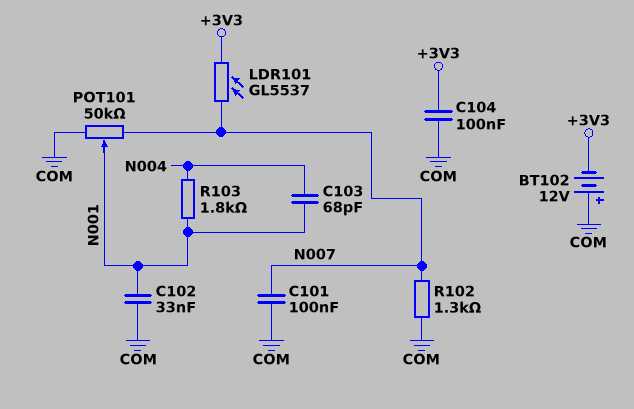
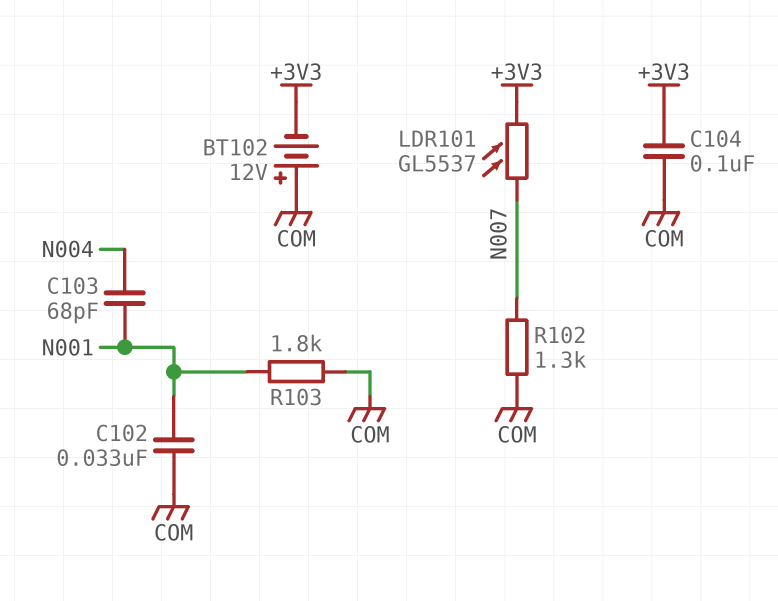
C101: 100nF (COM, N007) -> none
POT101: 50k (COM, N007, wiper N001) -> none
R103: 1.8k (N001, N004) -> 1.8k (COM, N001)

